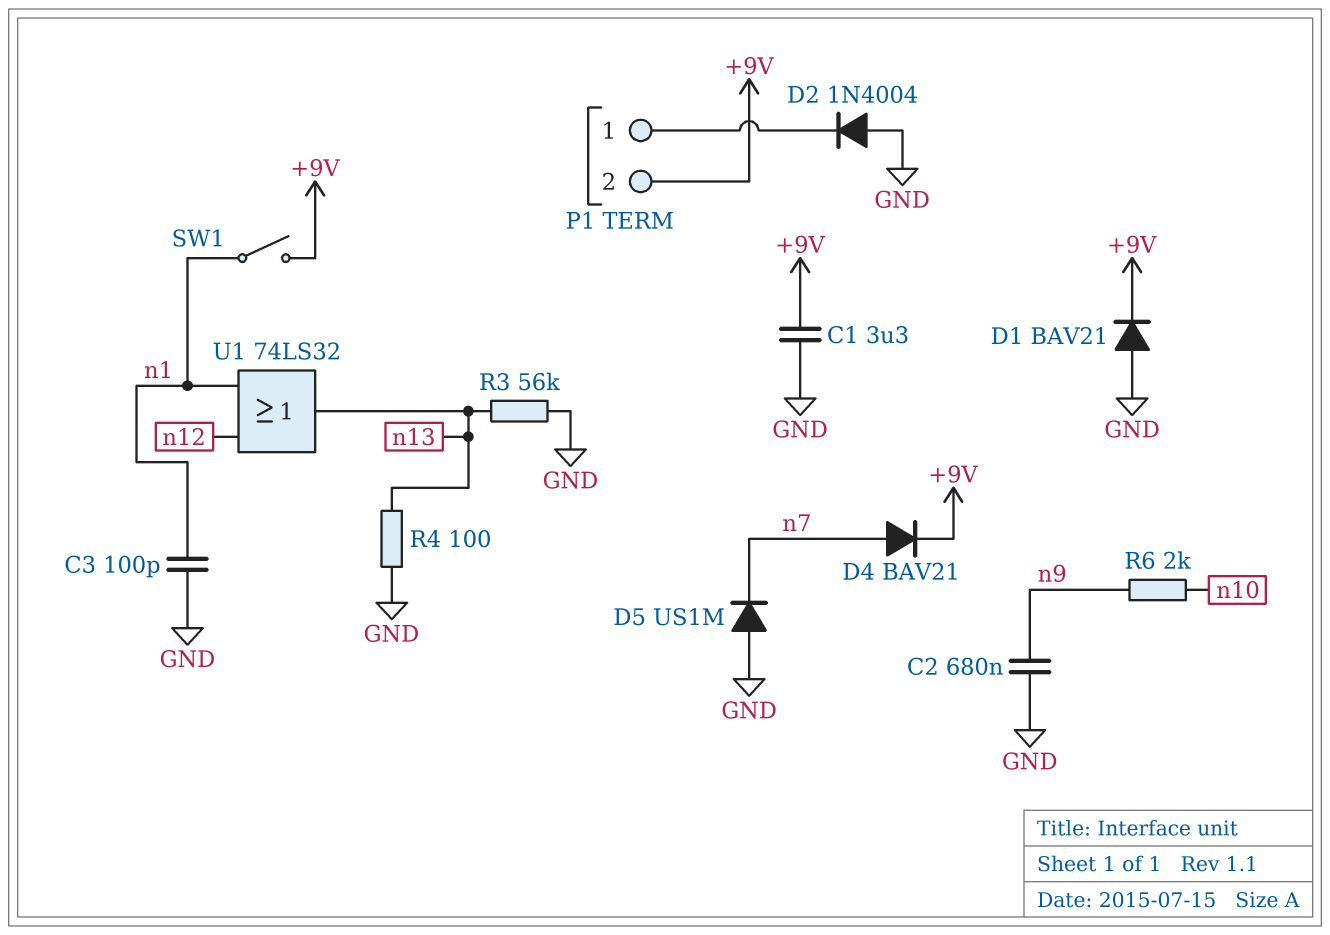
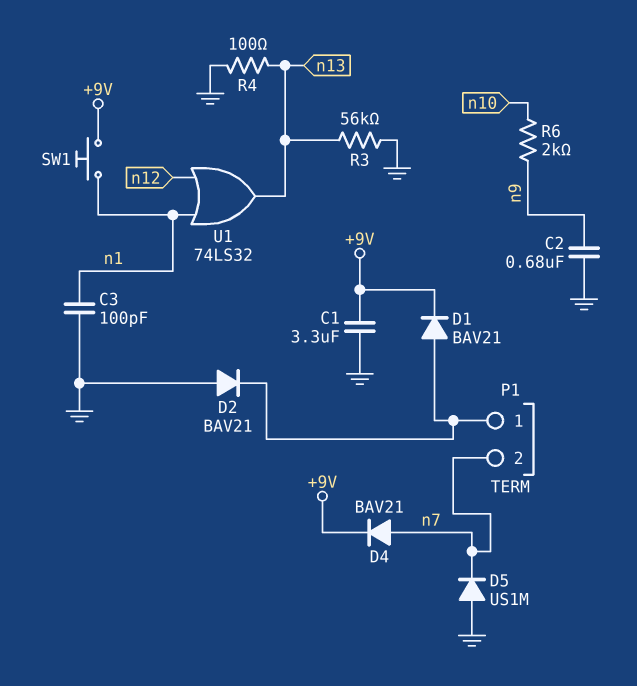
D1: diode BAV21 (A GND, K +9V) -> diode BAV21 (A P1/1, K +9V)
D2: diode 1N4004 (A GND, K P1/1) -> diode BAV21 (A GND, K P1/1)
P1 pin 2: +9V -> n7
SW1: switch (+9V, n1) -> button (+9V, n1)

